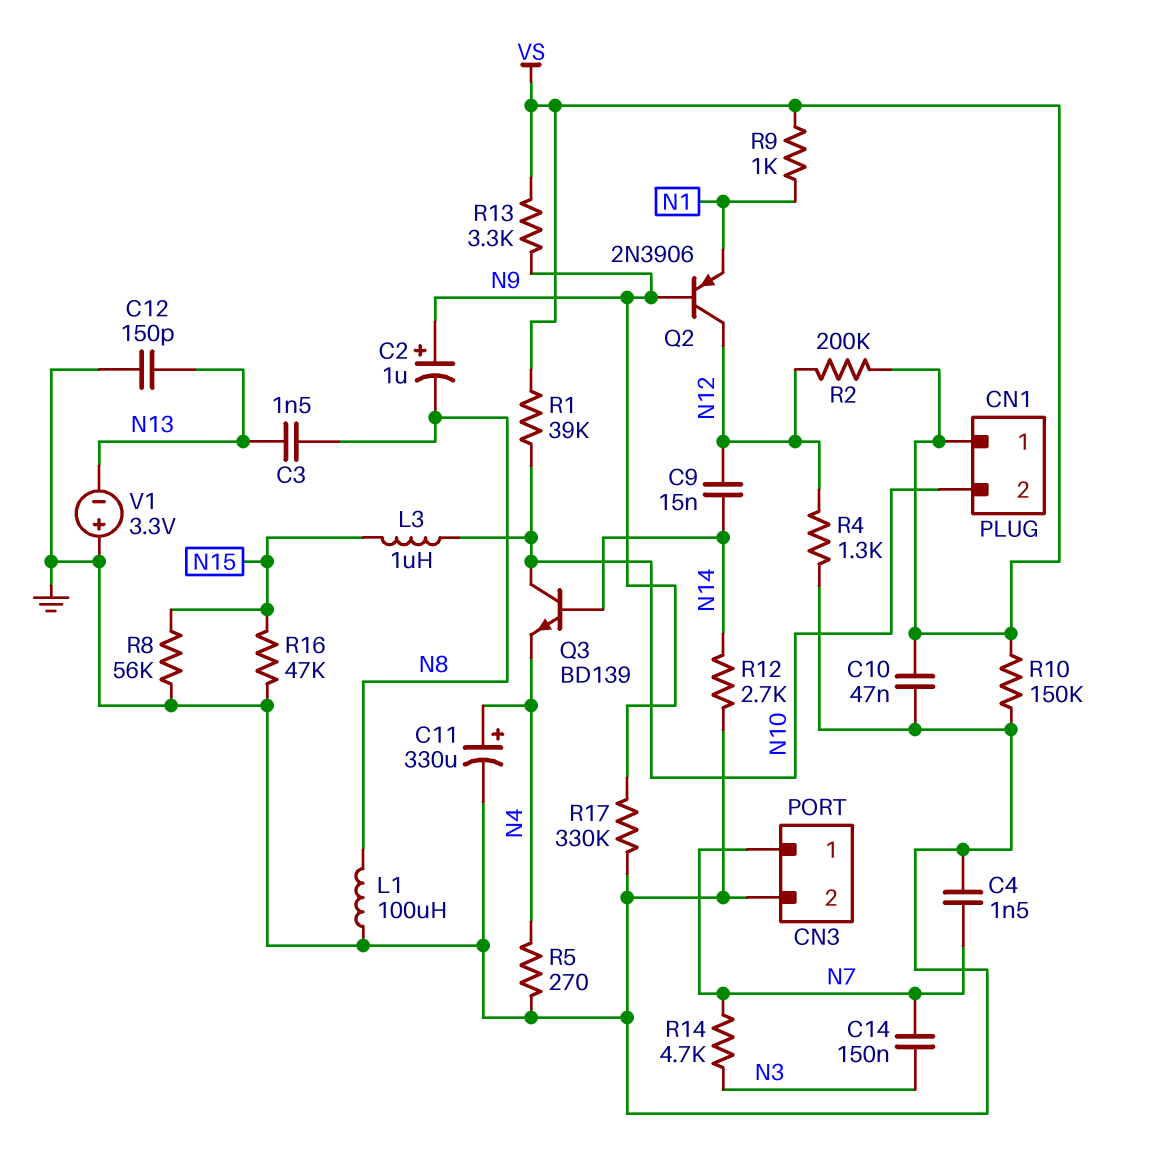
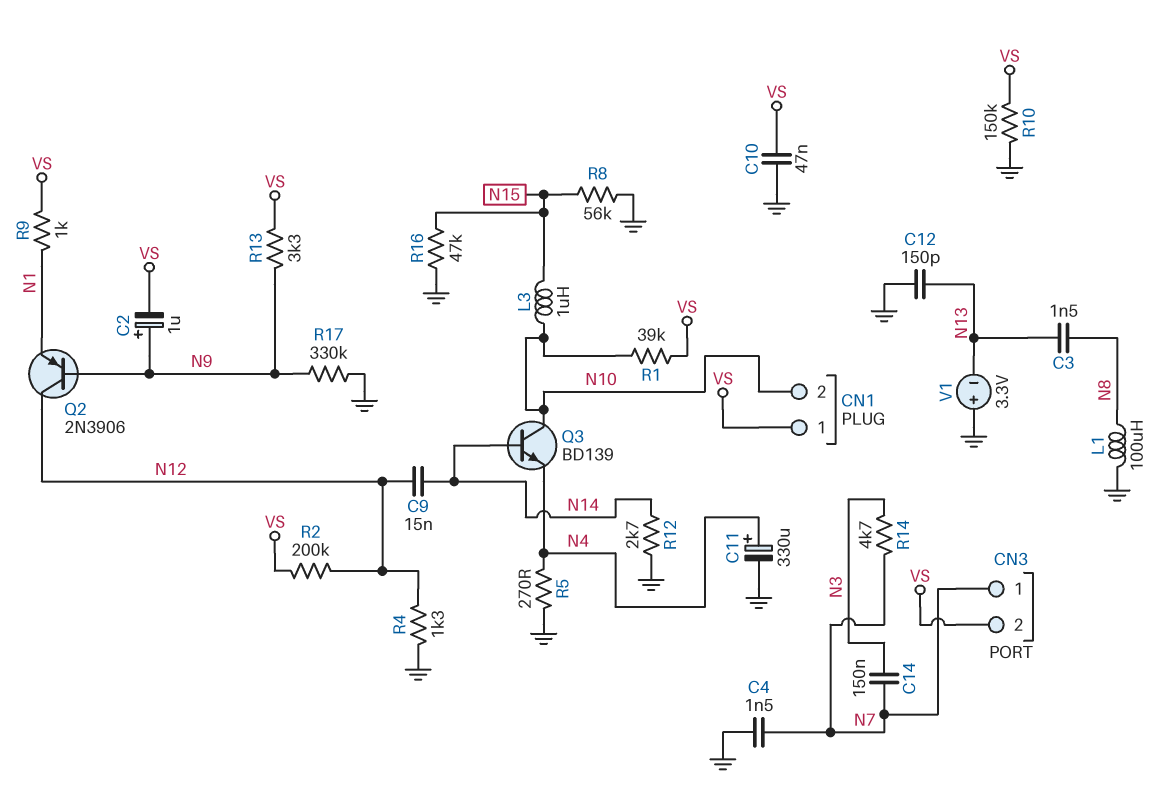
C2: 1uF (plus N9, minus N8) -> 1uF (plus N9, minus VS)
CN3 pin 2: GND -> VS

